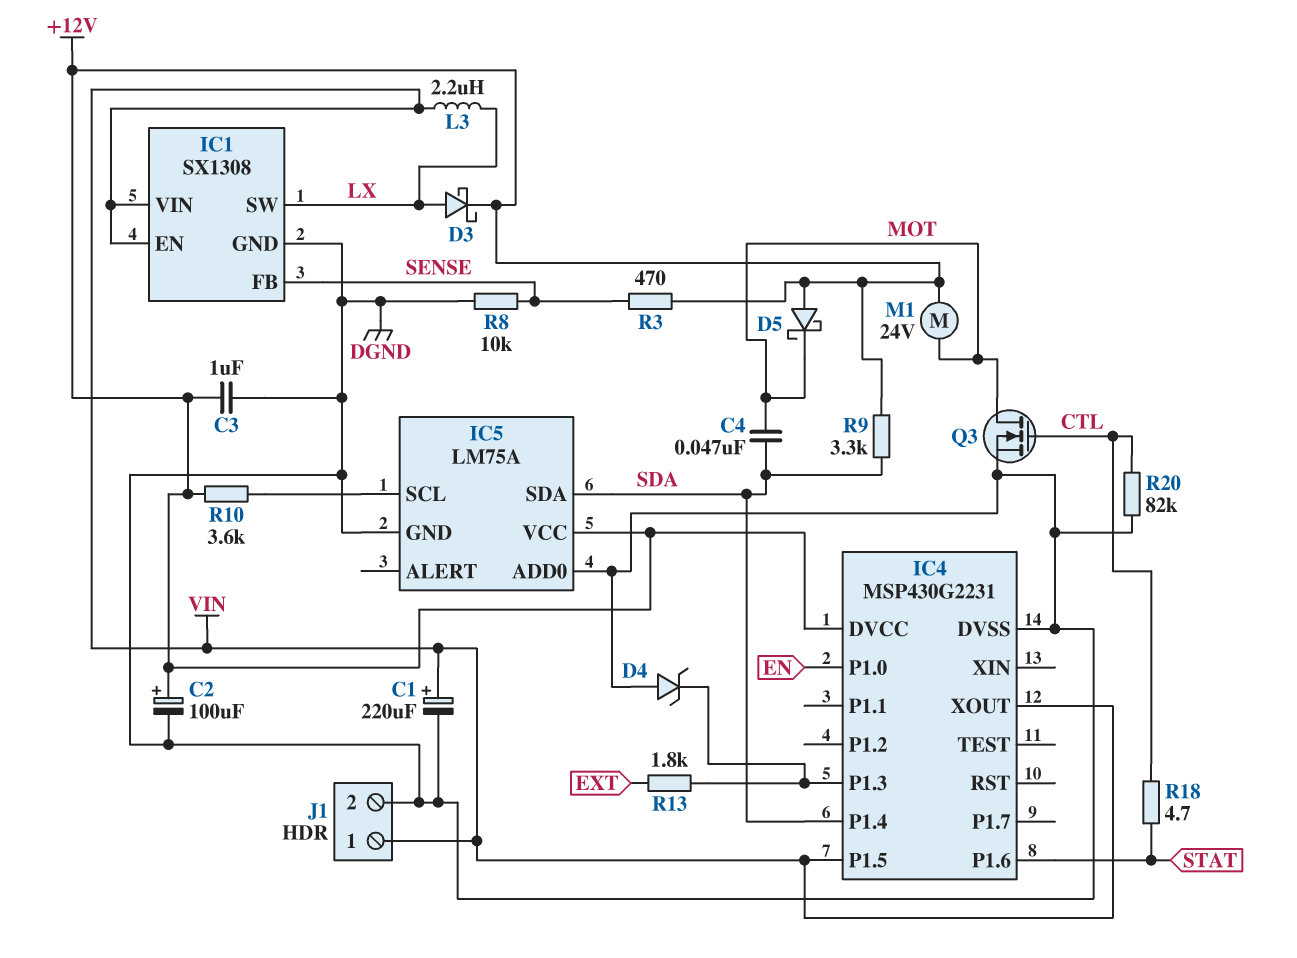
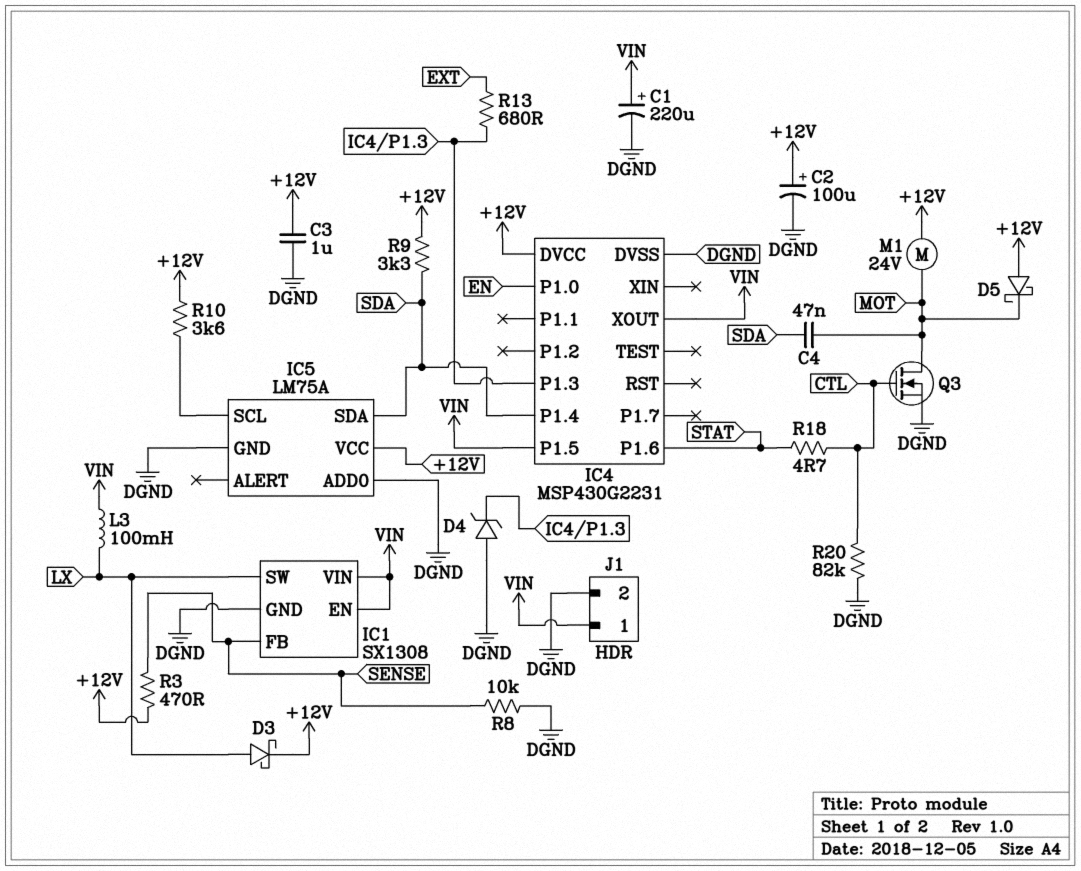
L3: 2.2uH (LX, VIN) -> 100mH (LX, VIN)
R13: 1.8k (EXT, IC4/P1.3) -> 680 (EXT, IC4/P1.3)

